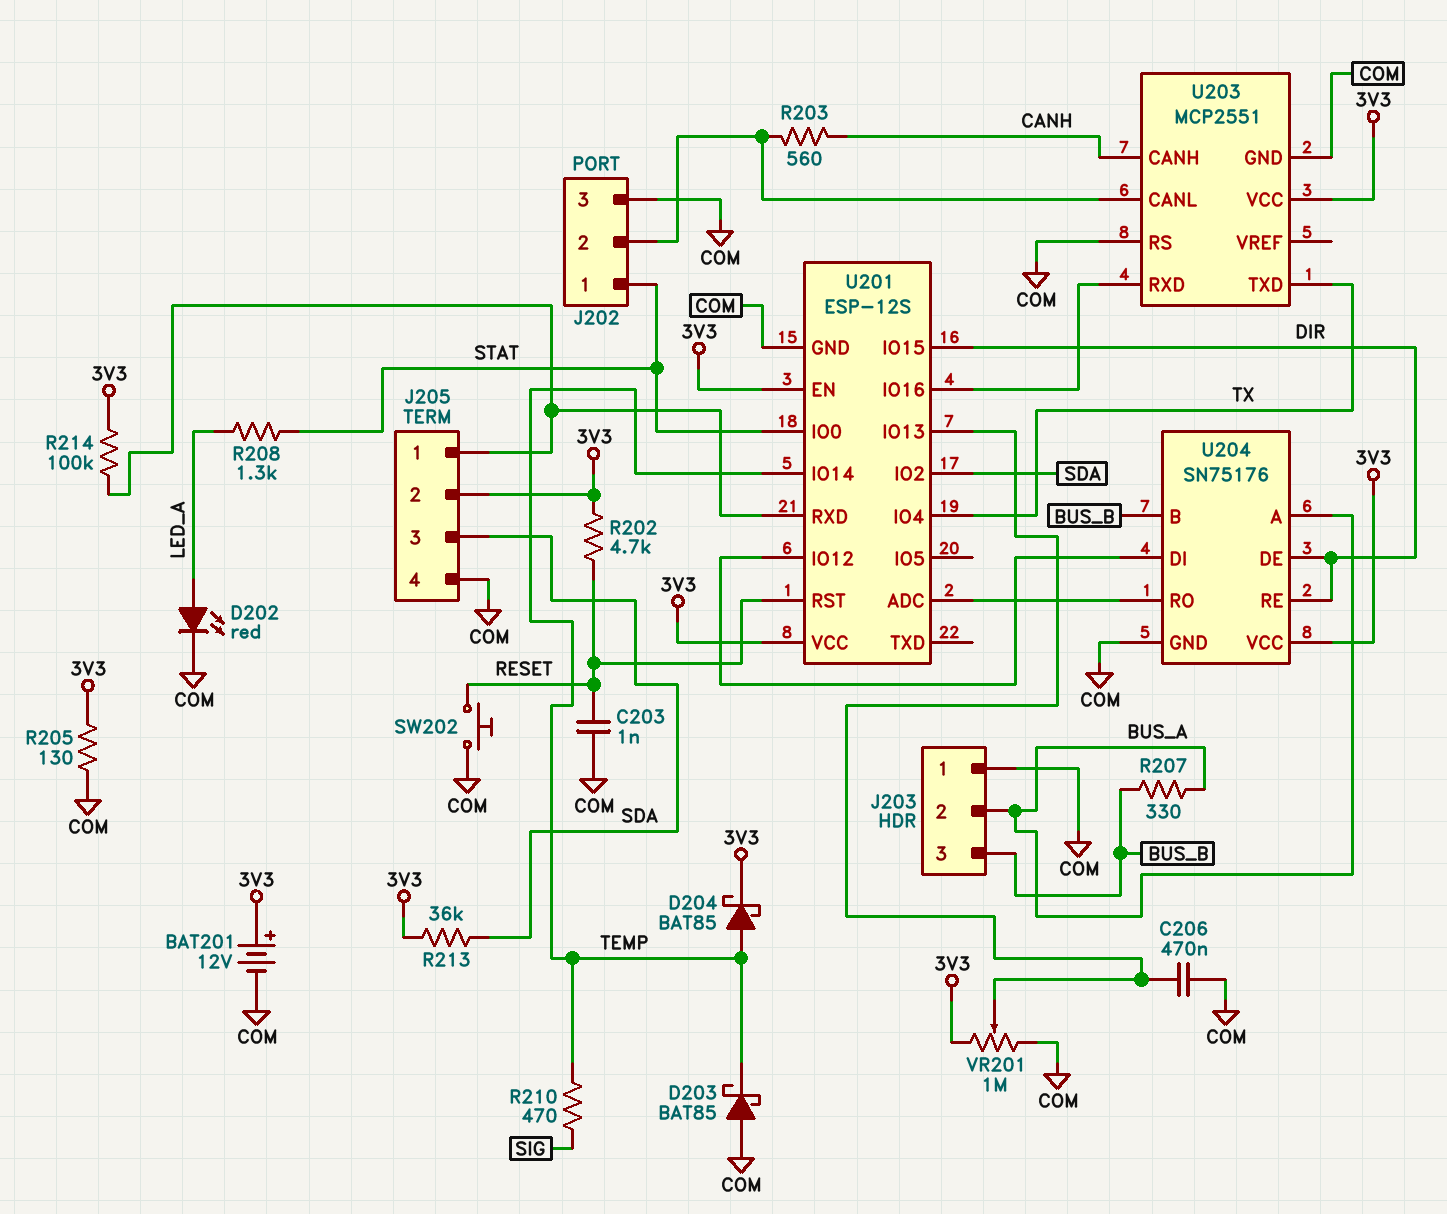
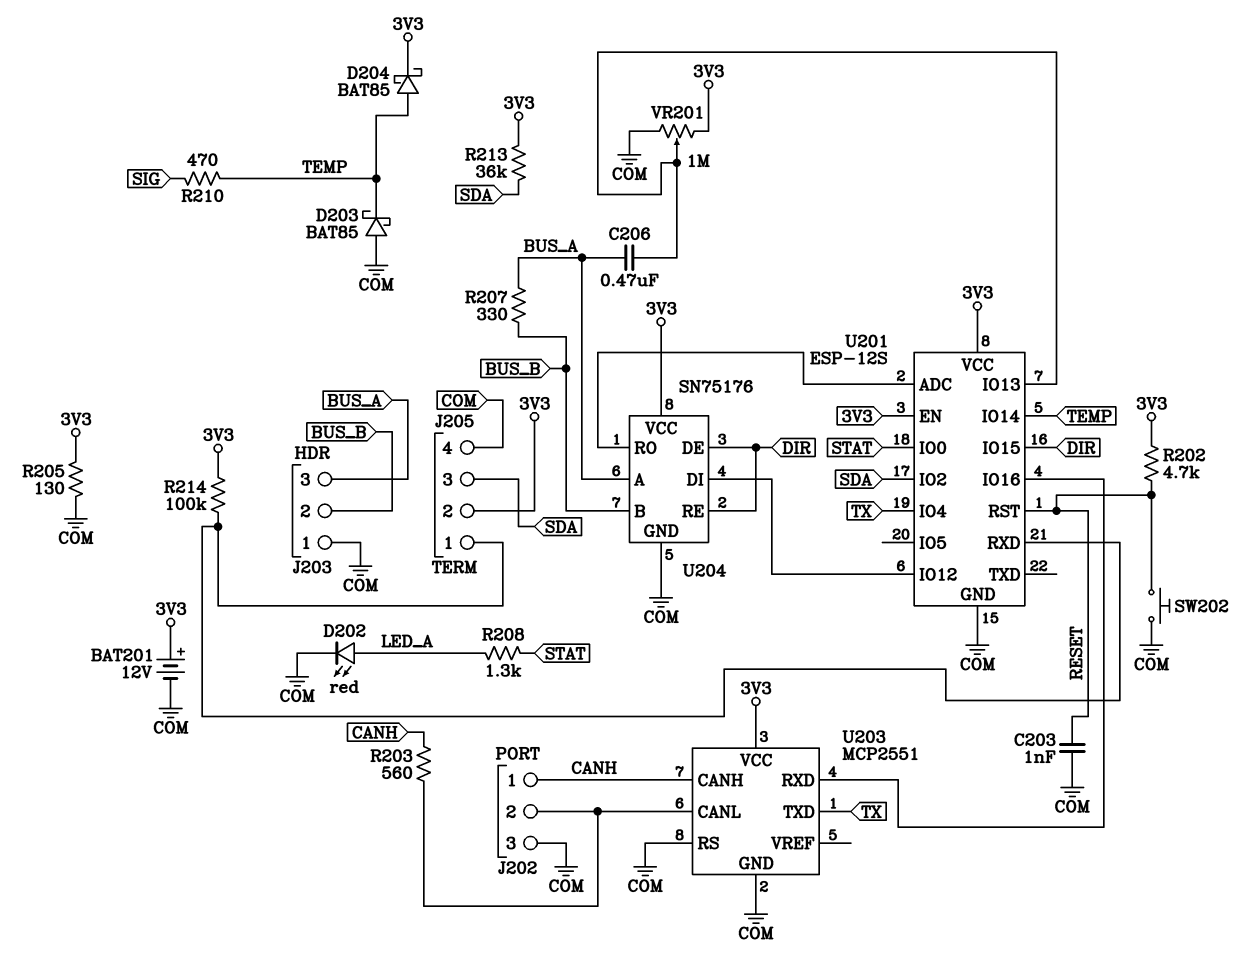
C206: 470nF (COM, U201/IO13) -> 470nF (BUS_A, U201/IO13)
J202 pin 1: STAT -> CANH
J203 pin 2: BUS_A -> BUS_B
J203 pin 3: BUS_B -> BUS_A

